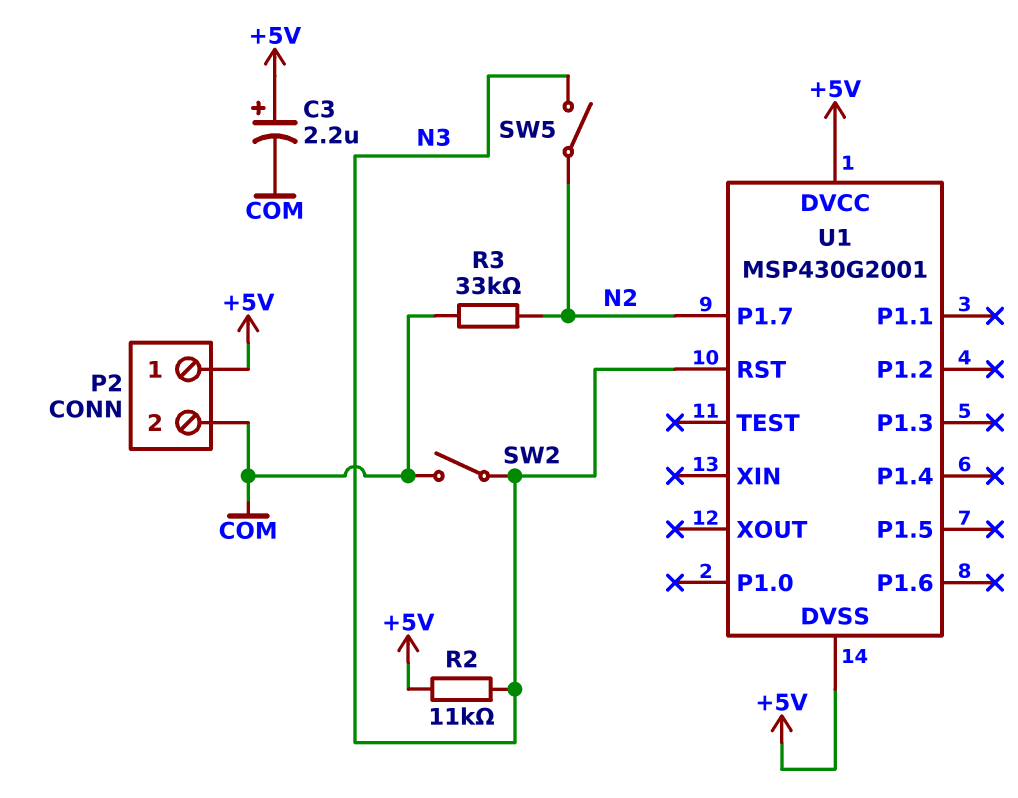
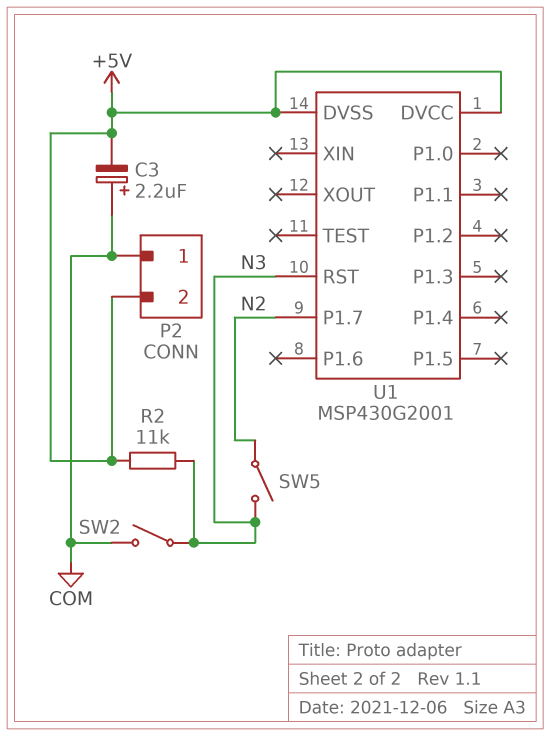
C3: 2.2uF (plus +5V, minus COM) -> 2.2uF (plus COM, minus +5V)
P2 pin 1: +5V -> COM
P2 pin 2: COM -> +5V
R3: 33k (COM, N2) -> none

